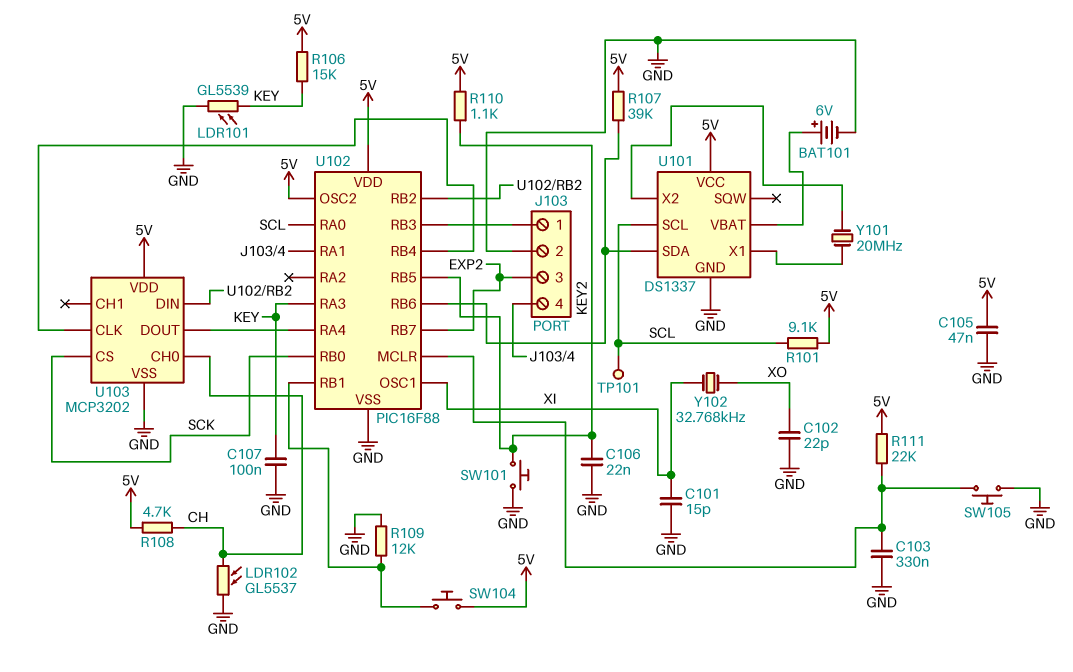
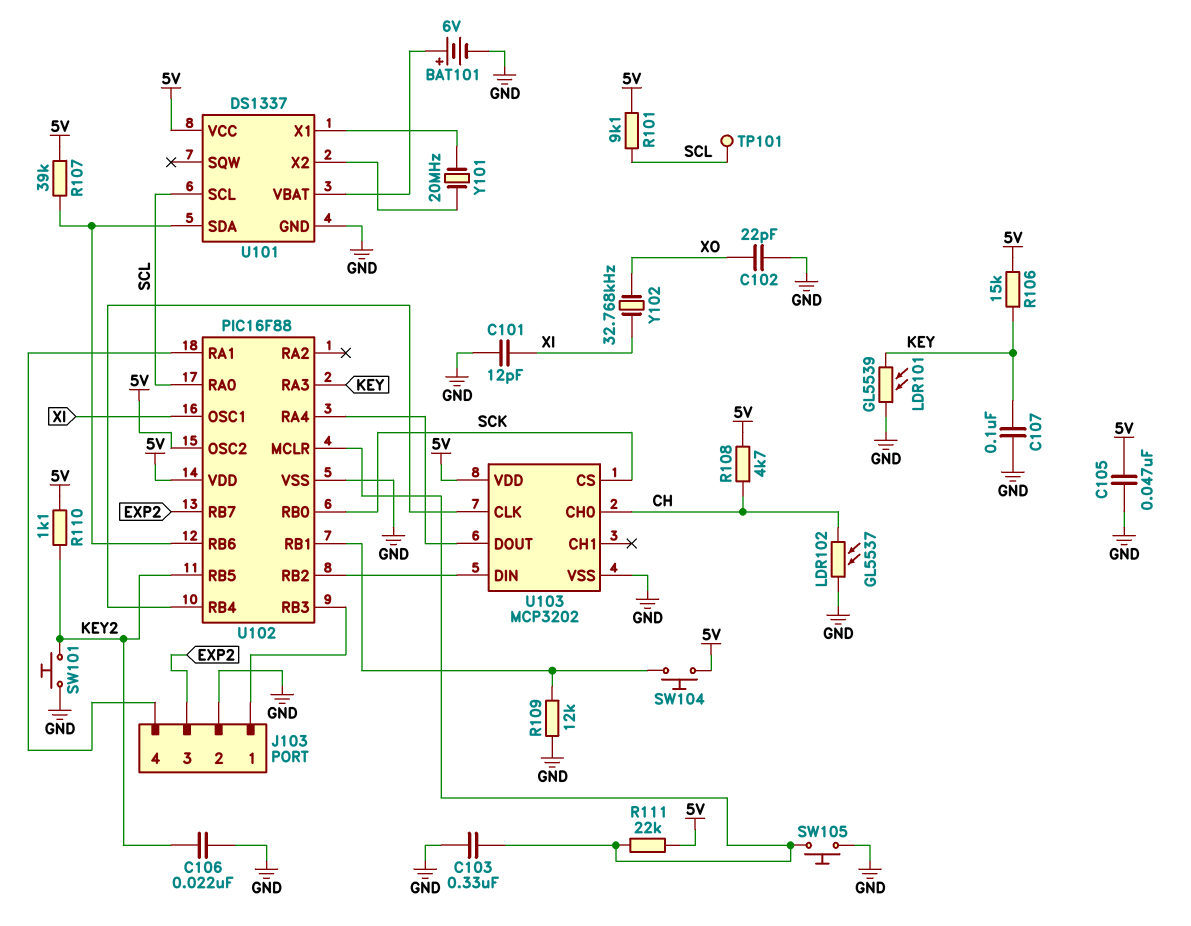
C101: 15pF (GND, XI) -> 12pF (GND, XI)

